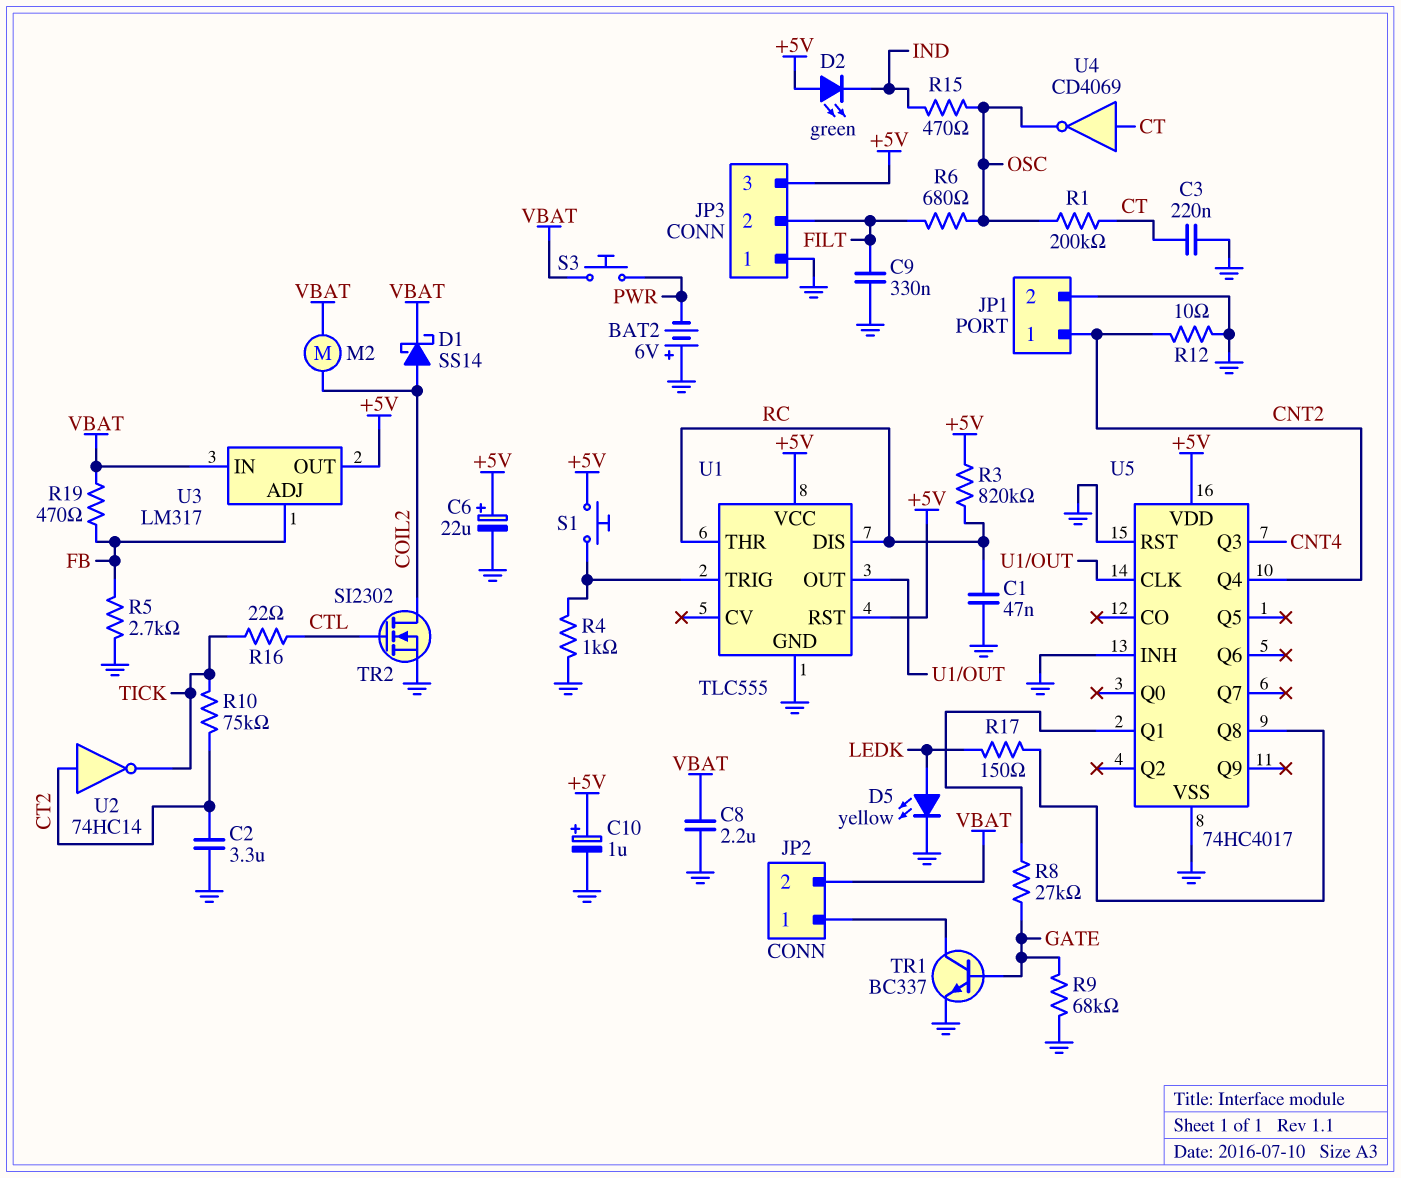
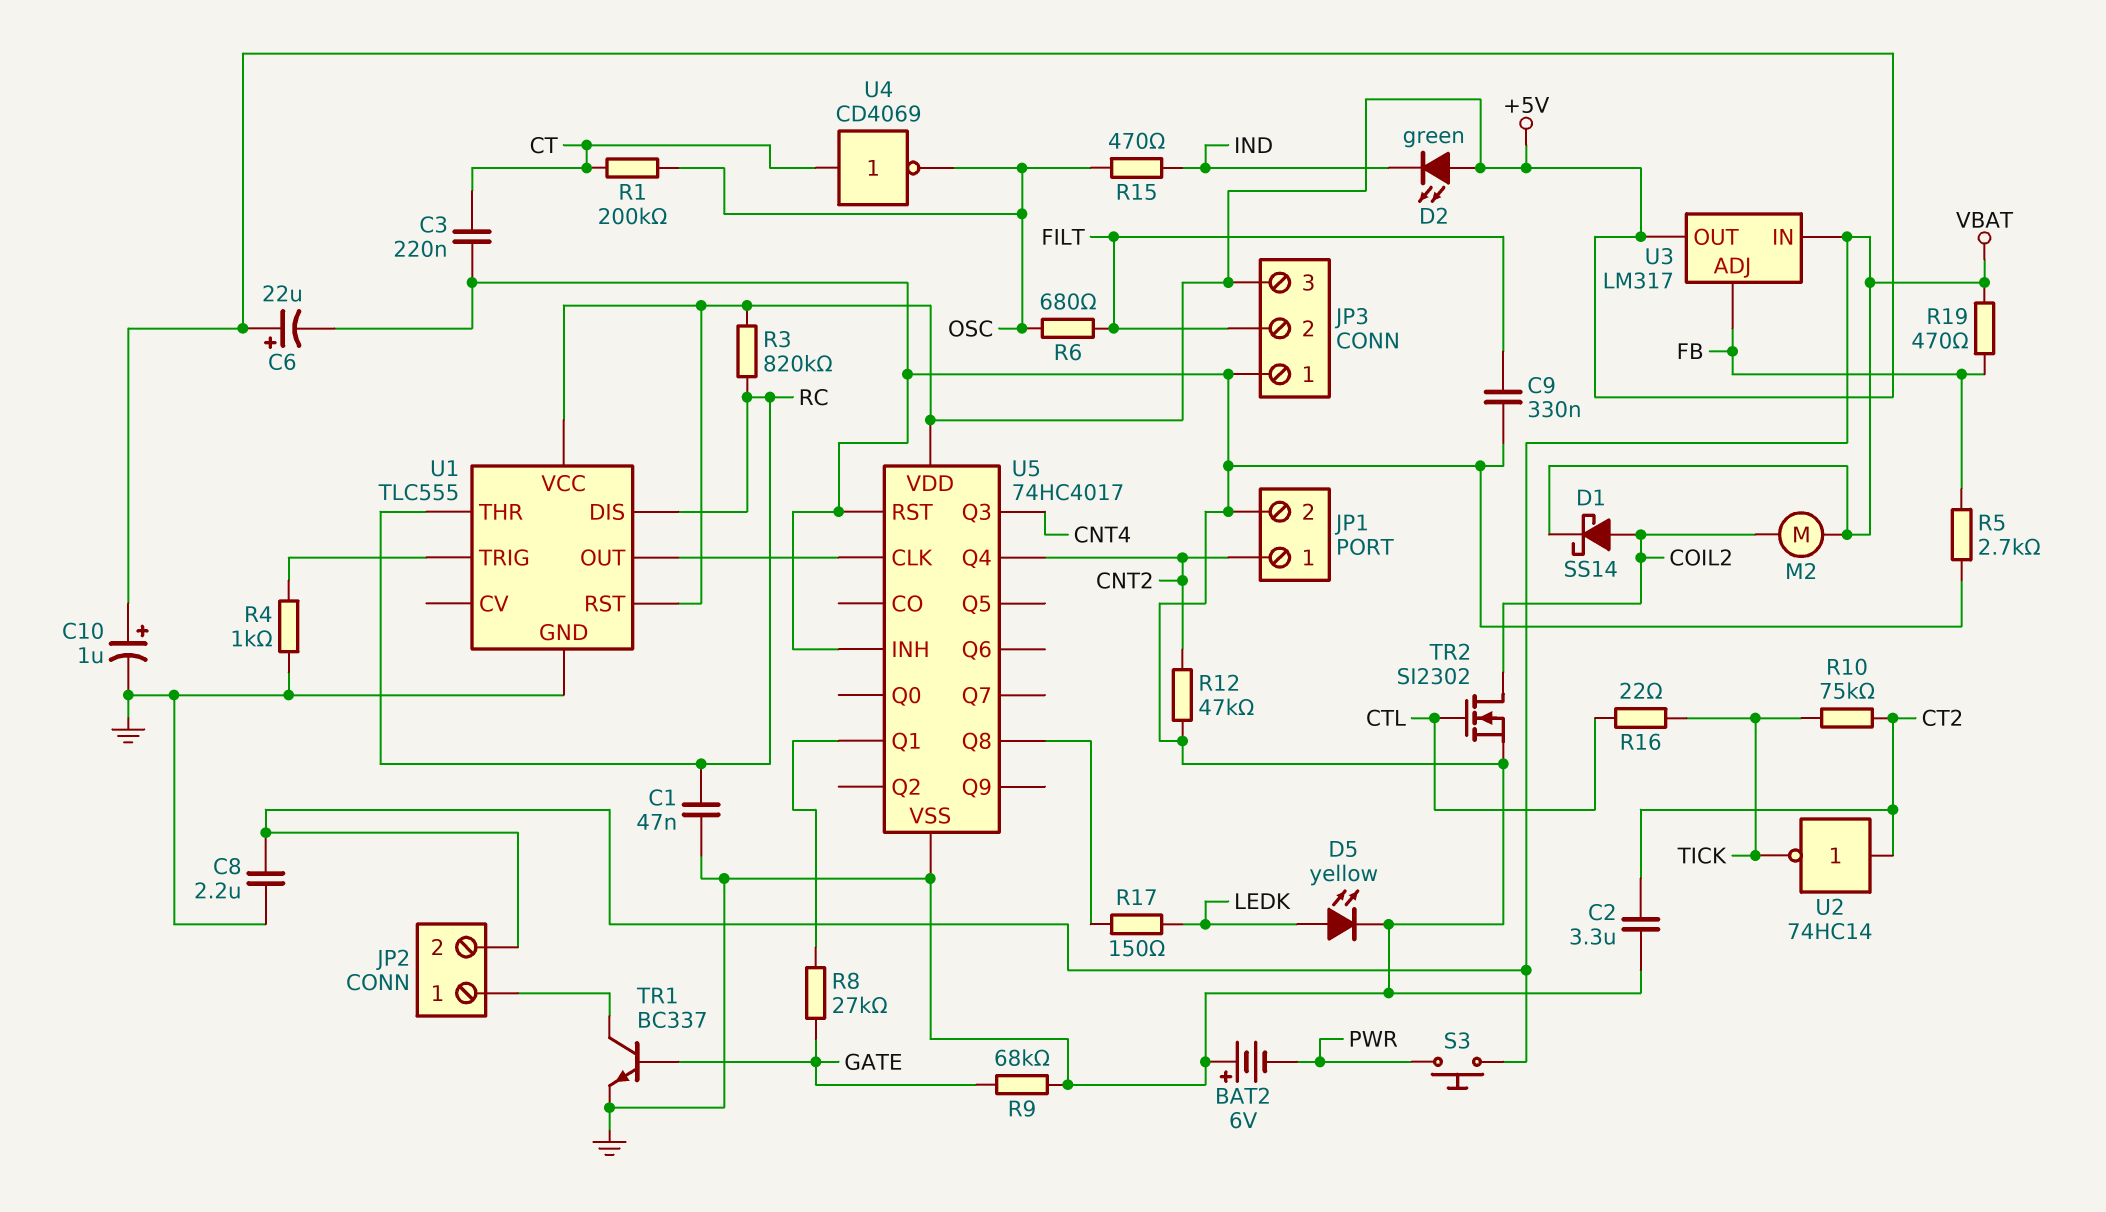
R12: 10 (CNT2, GND) -> 47k (CNT2, GND)
S1: button (+5V, U1/TRIG) -> none

